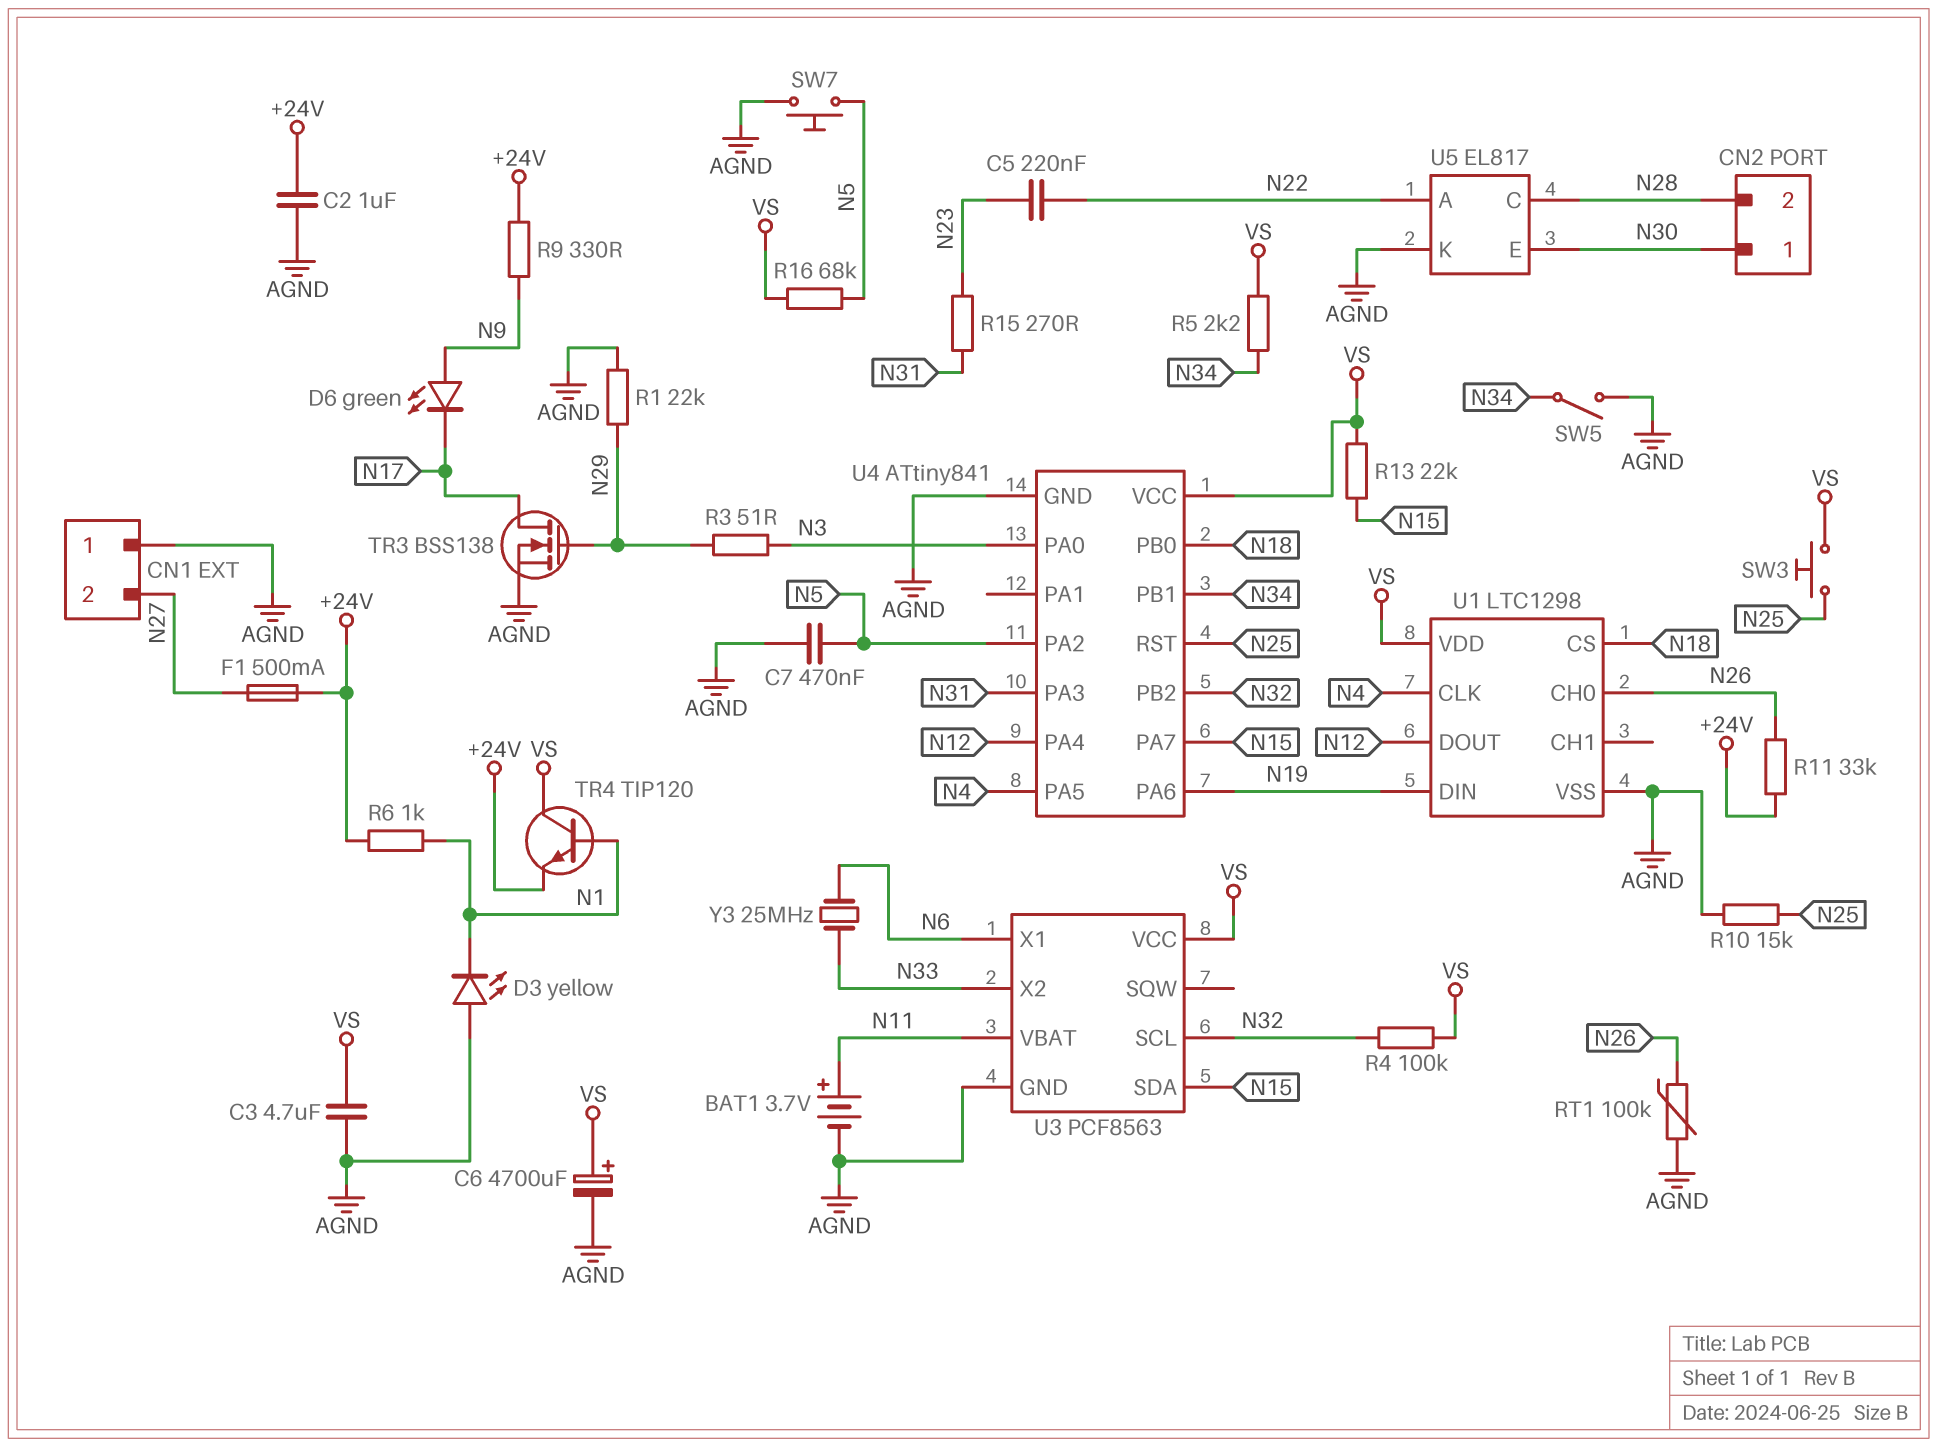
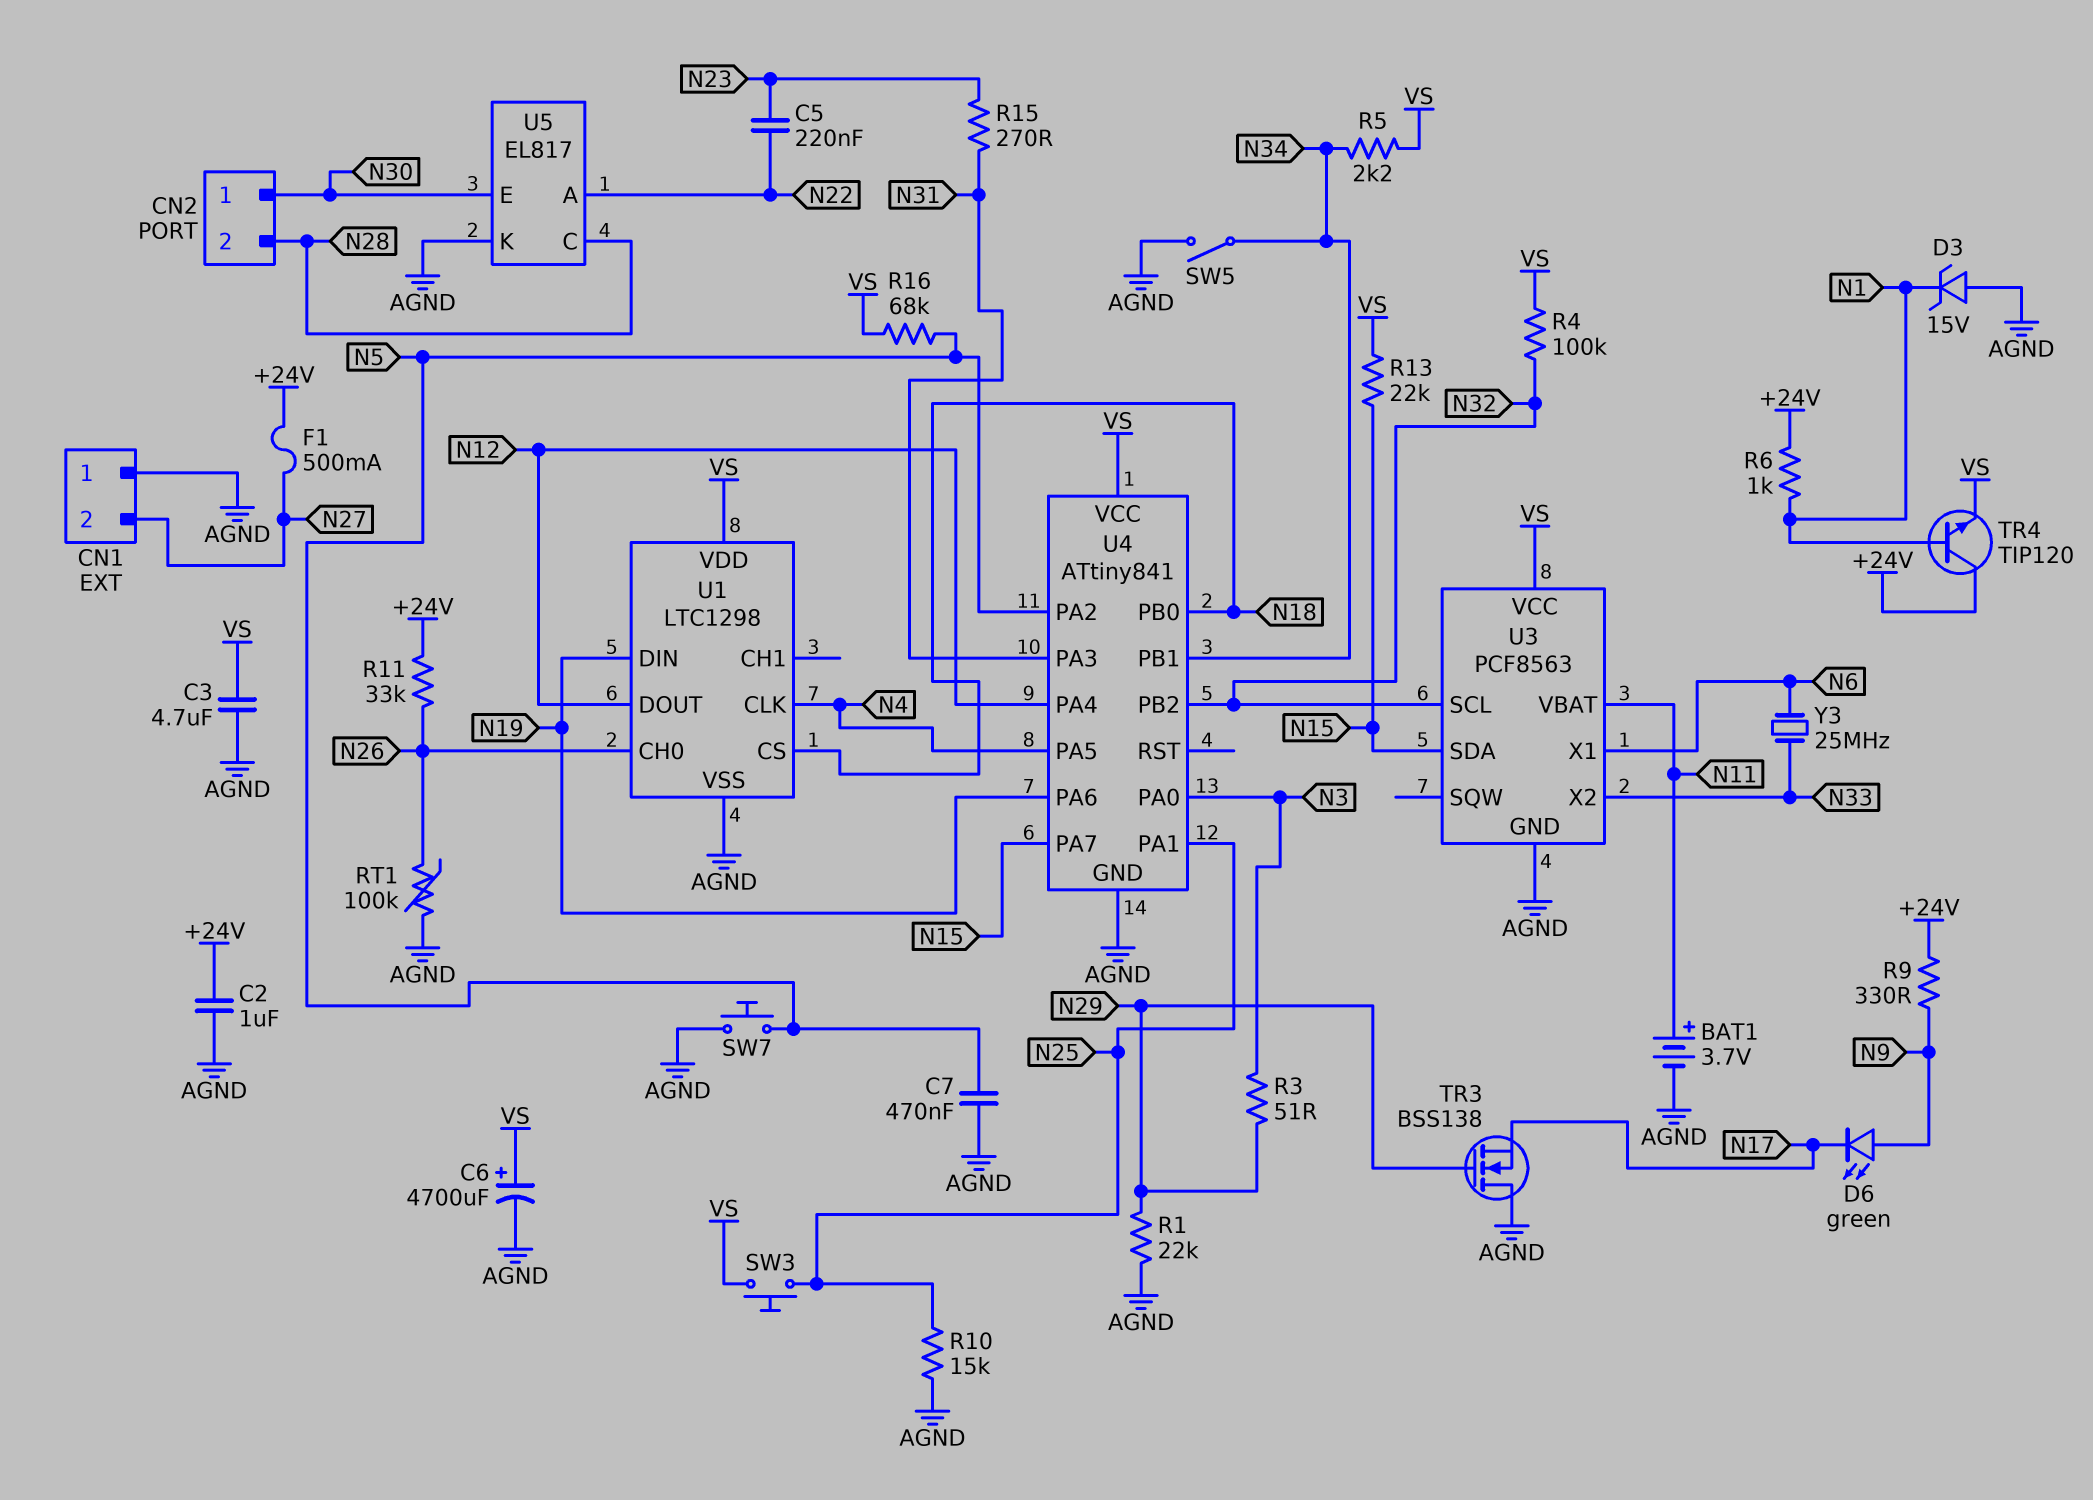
D3: LED yellow (A AGND, K N1) -> zener 15V (A AGND, K N1)
TR3: NMOS BSS138 (G N29, D N17, S AGND) -> NMOS BSS138 (G N29, D AGND, S N17)
TR4: NPN TIP120 (B N1, C VS, E +24V) -> NPN TIP120 (B N1, C +24V, E VS)
U4 pin PA1: none -> N25
U4 pin RST: N25 -> none

